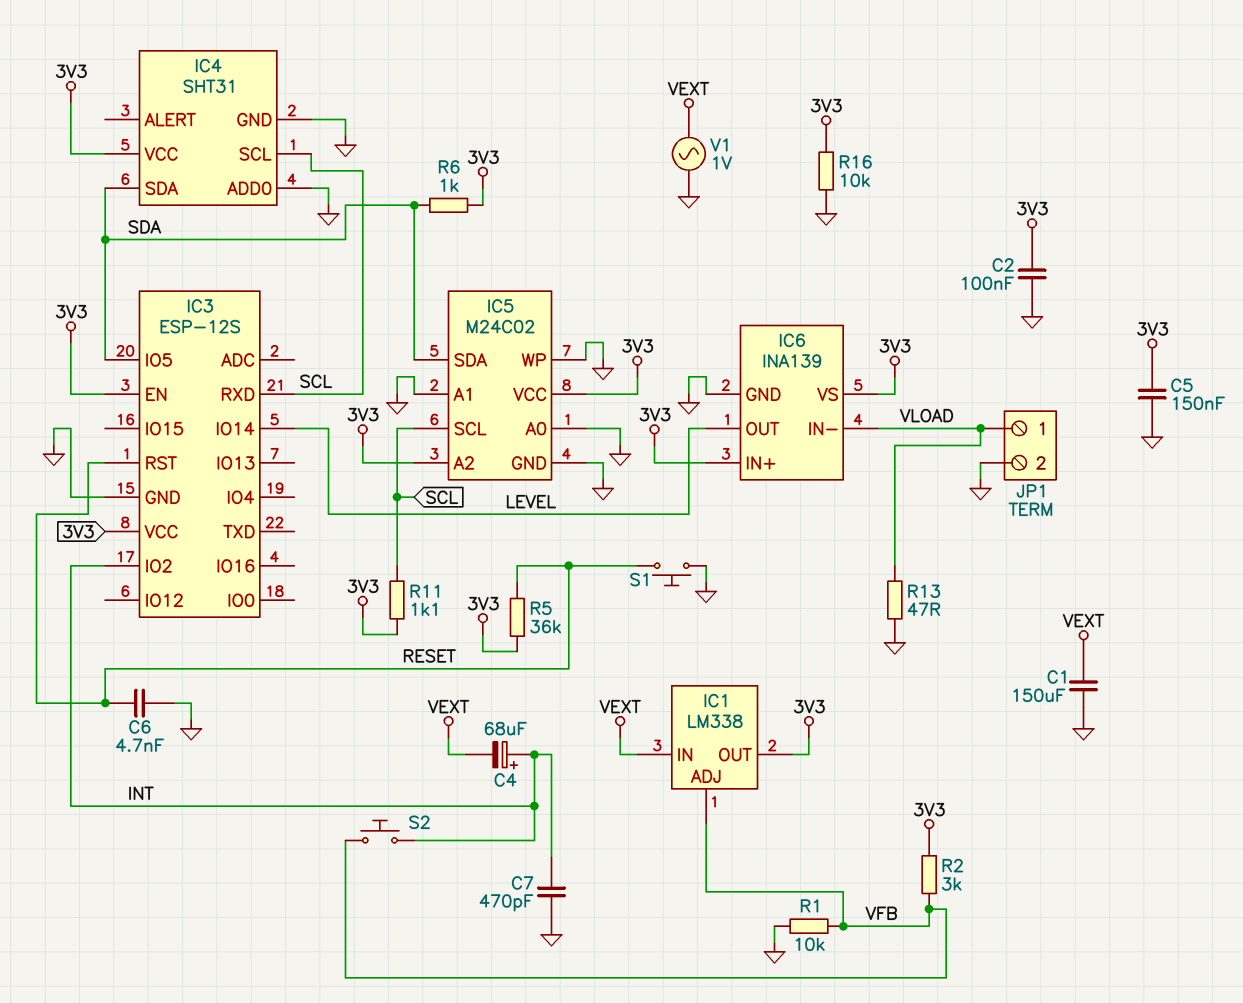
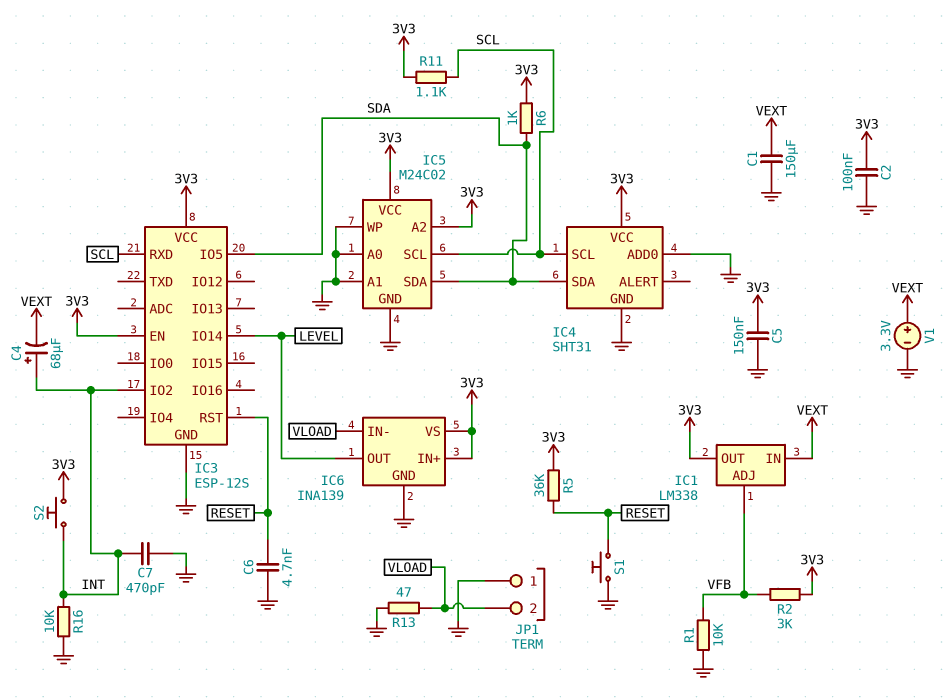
JP1 pin 1: VLOAD -> GND
JP1 pin 2: GND -> VLOAD
R16: 10k (3V3, GND) -> 10k (GND, INT)
S2: button (INT, VFB) -> button (3V3, INT)
V1: AC 1V (GND, VEXT) -> 3.3V (plus VEXT, minus GND)

